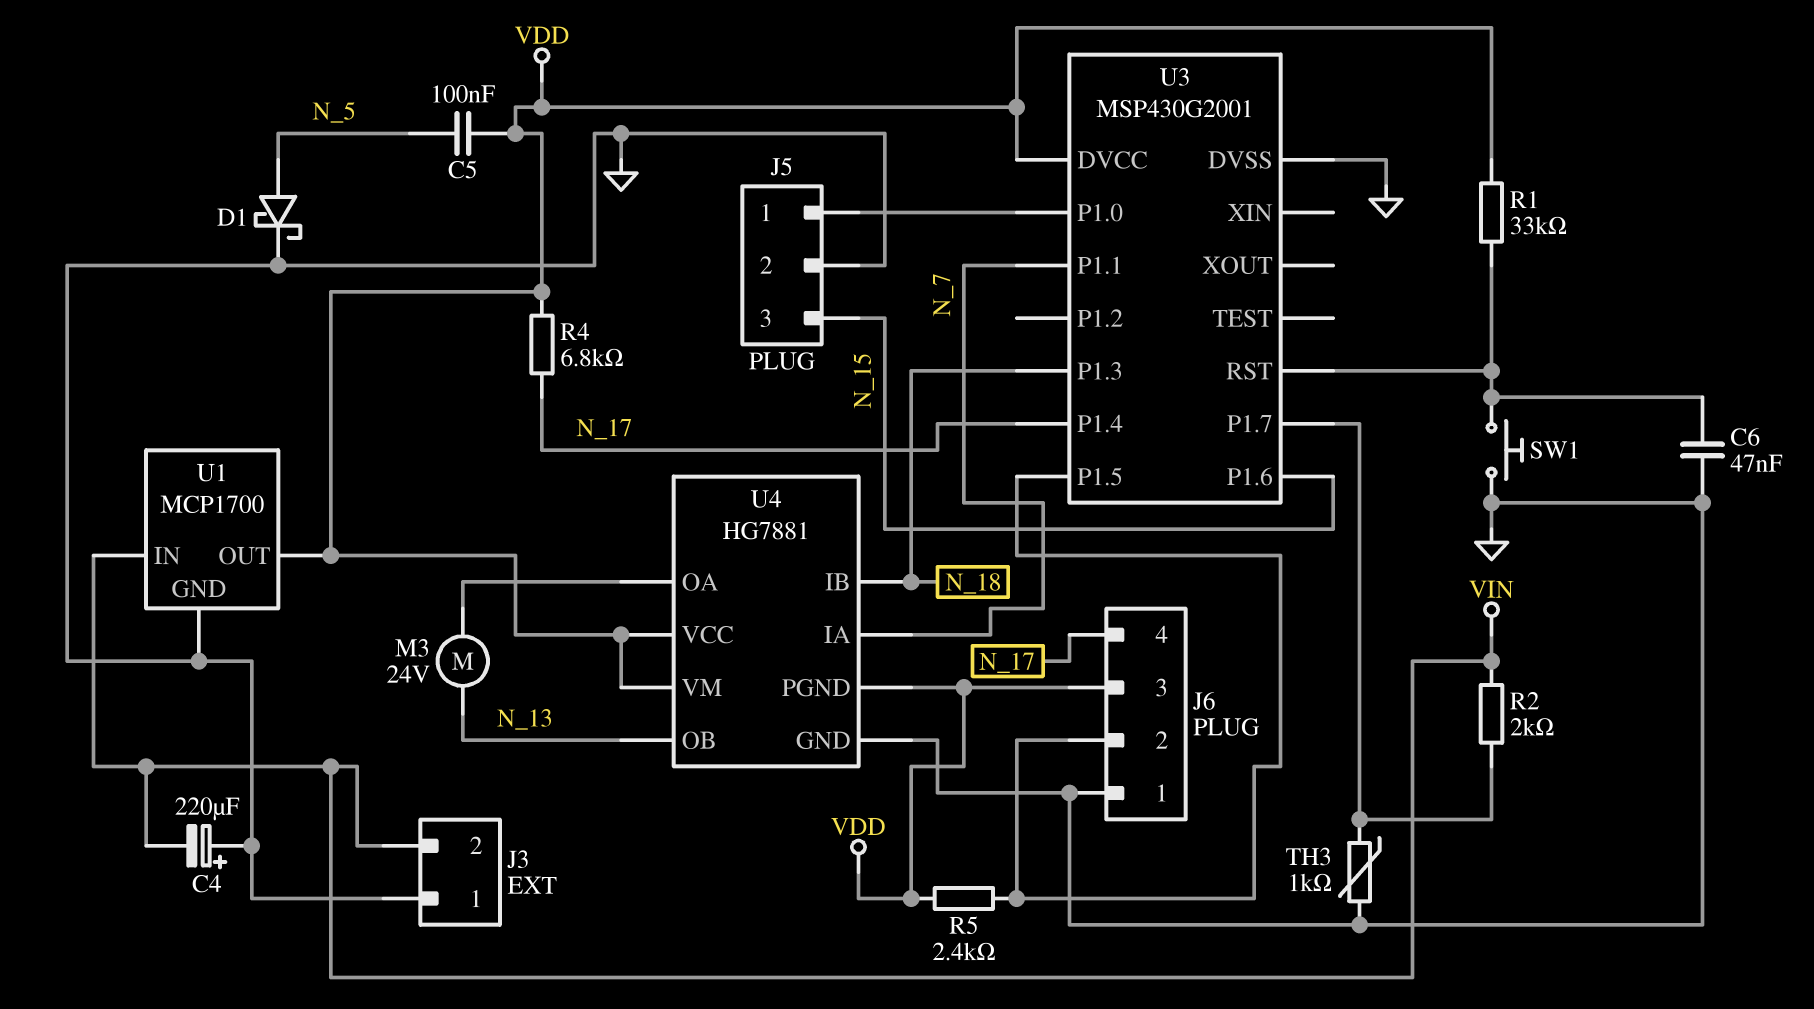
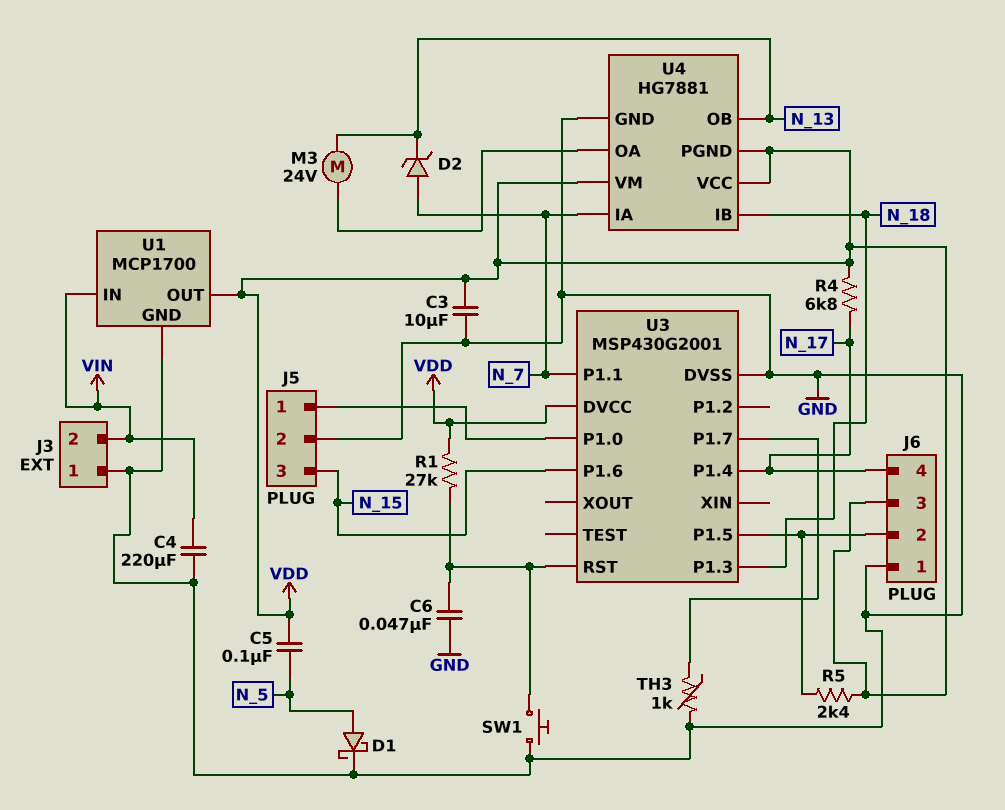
C3: none -> 10uF (GND, VDD)
C4: 220uF (plus GND, minus VIN) -> 220uF (GND, VIN)
D2: none -> zener (A N_7, K N_13)
R1: 33k (U3/RST, VDD) -> 27k (U3/RST, VDD)
R2: 2k (U3/P1.7, VIN) -> none

